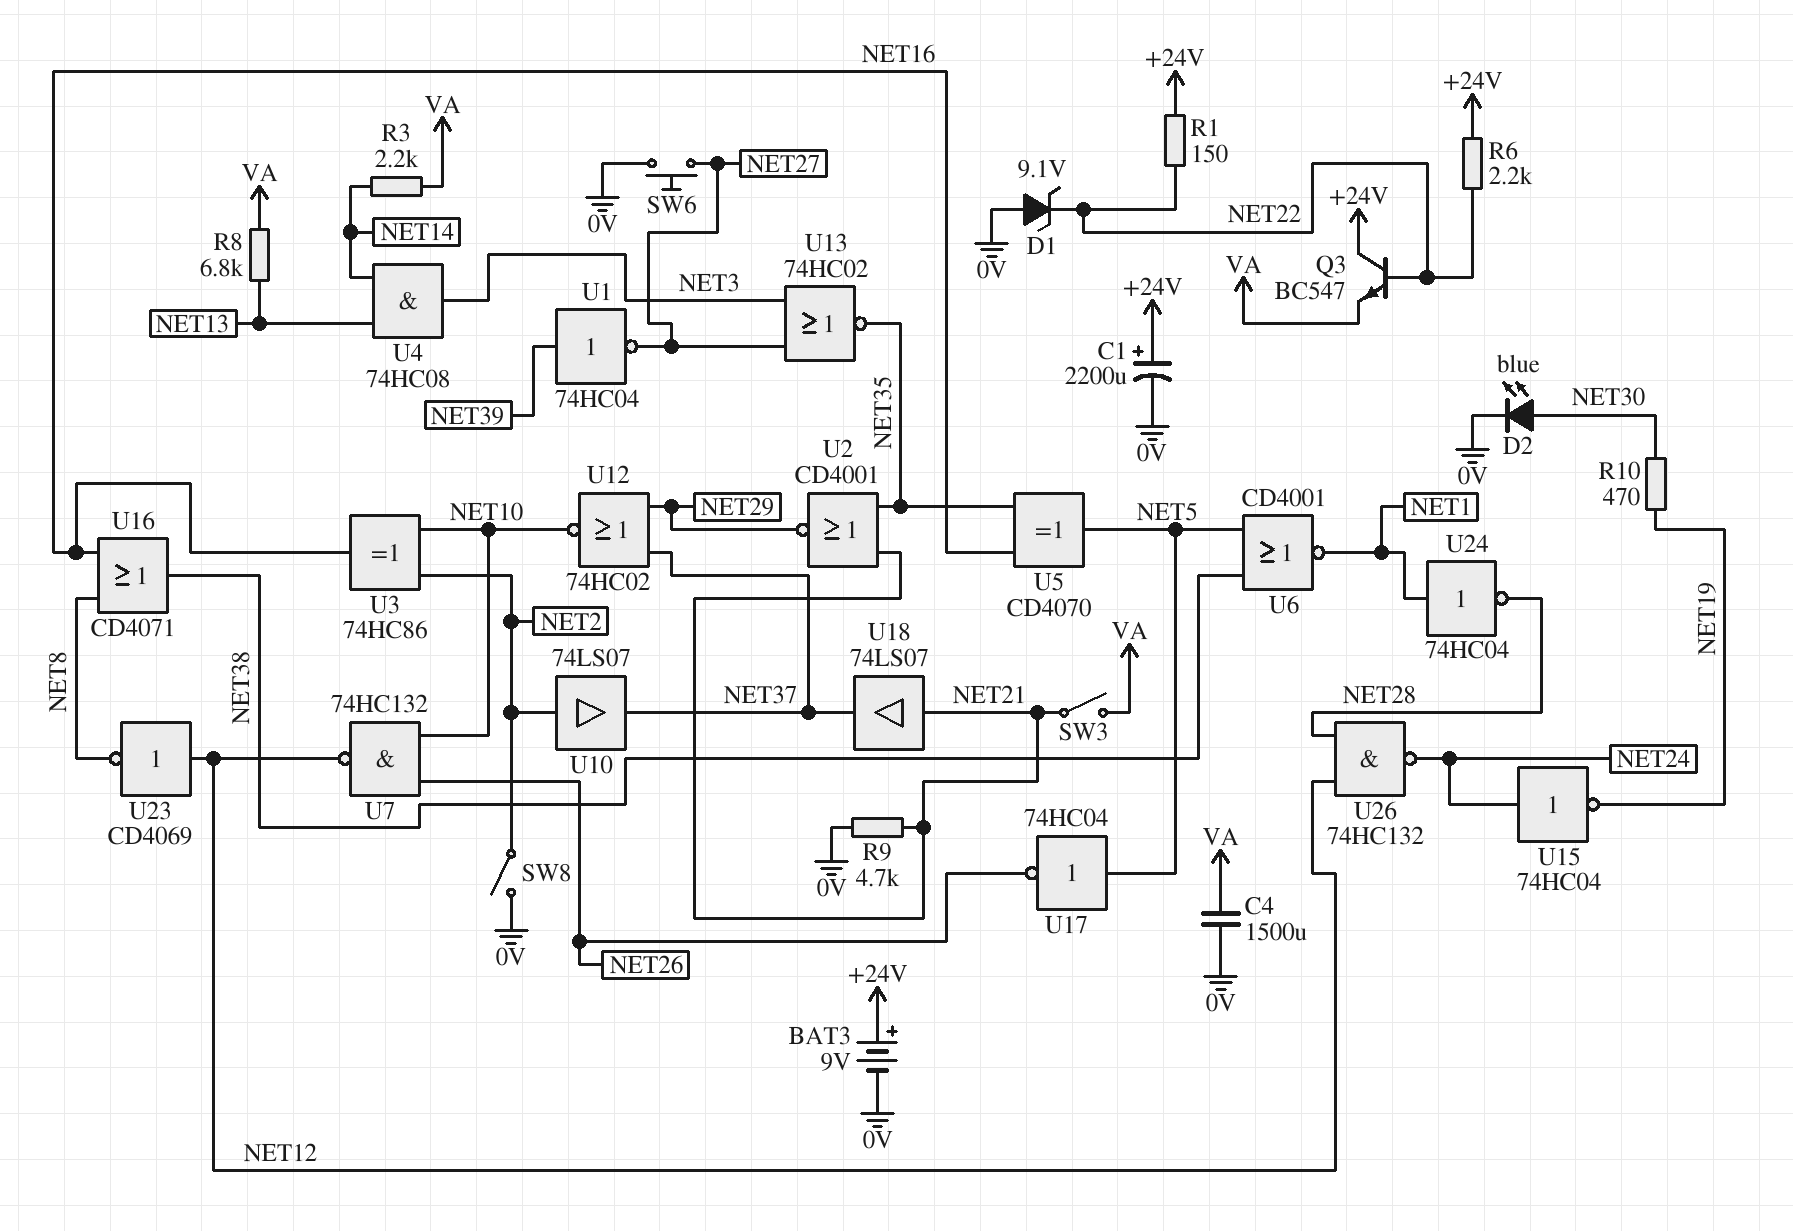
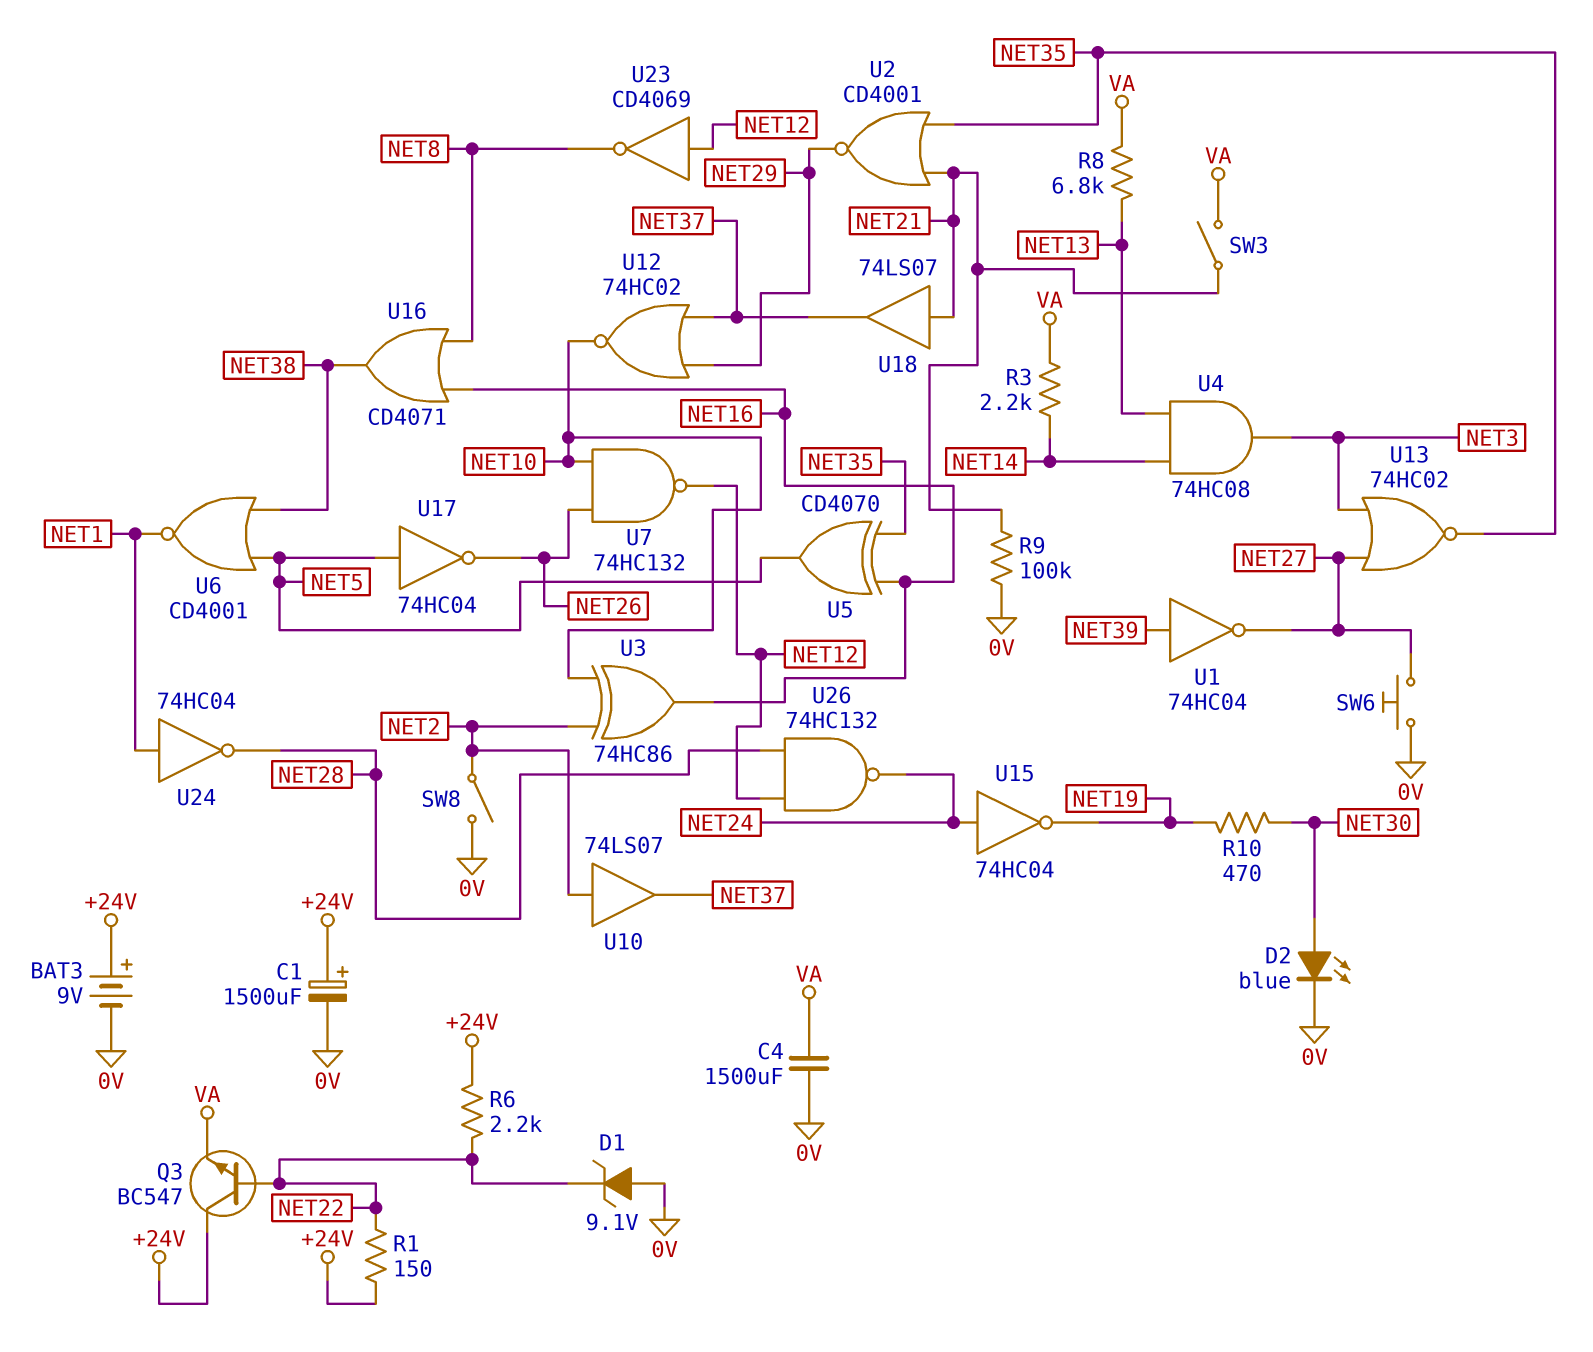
C1: 2200uF (plus +24V, minus 0V) -> 1500uF (plus +24V, minus 0V)
R9: 4.7k (0V, NET21) -> 100k (0V, NET21)

